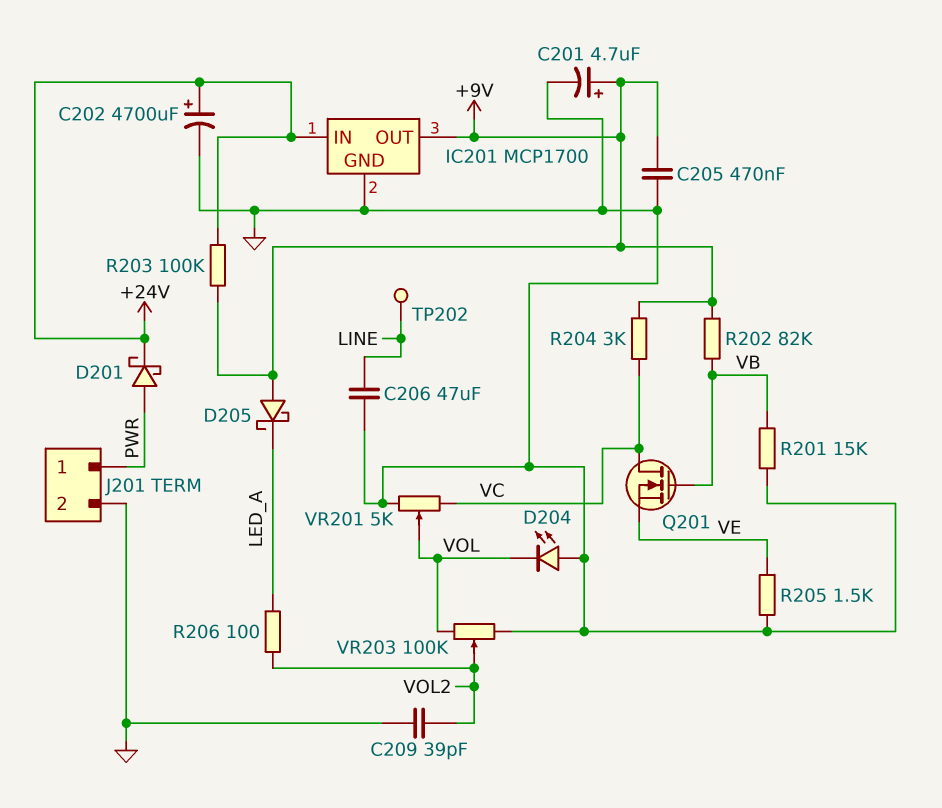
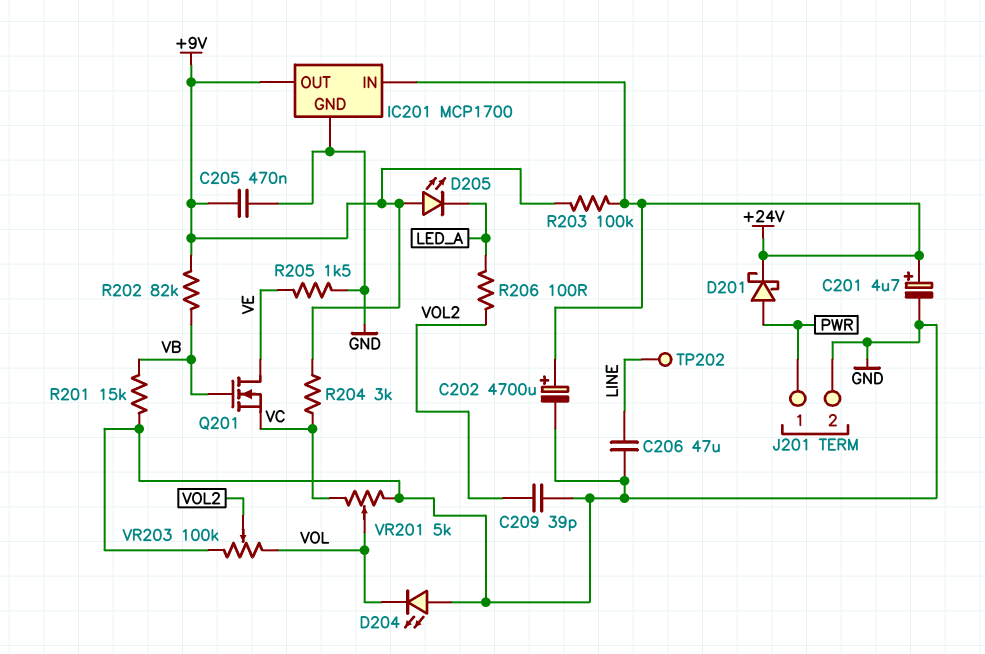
C201: 4.7uF (plus +9V, minus GND) -> 4.7uF (plus +24V, minus GND)
D205: schottky (A +9V, K LED_A) -> LED (A +9V, K LED_A)
Q201: NMOS (G VB, D VC, S VE) -> NMOS (G VB, D VE, S VC)

